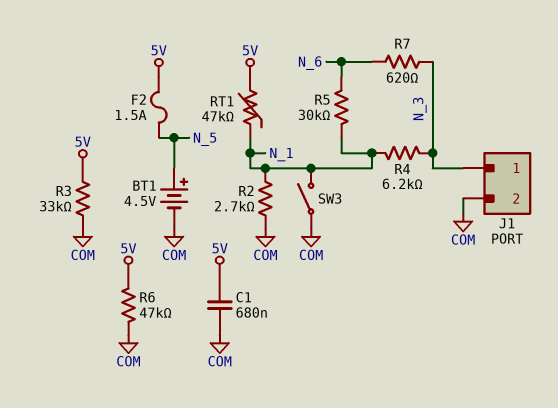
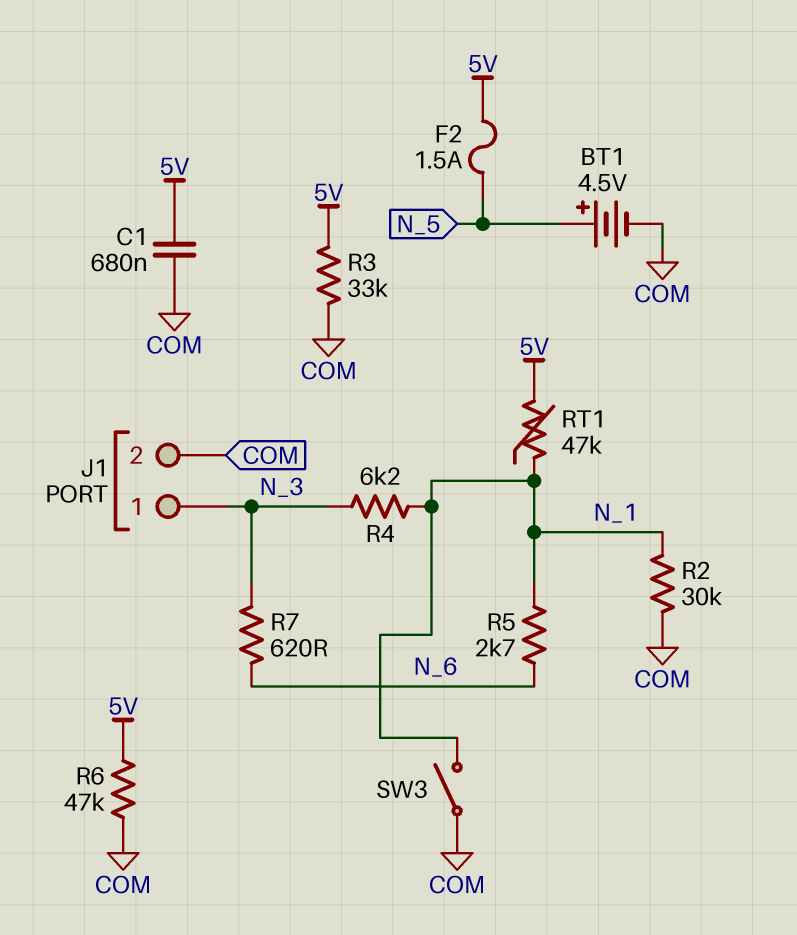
R2: 2.7k (COM, N_1) -> 30k (COM, N_1)
R5: 30k (N_1, N_6) -> 2.7k (N_1, N_6)

